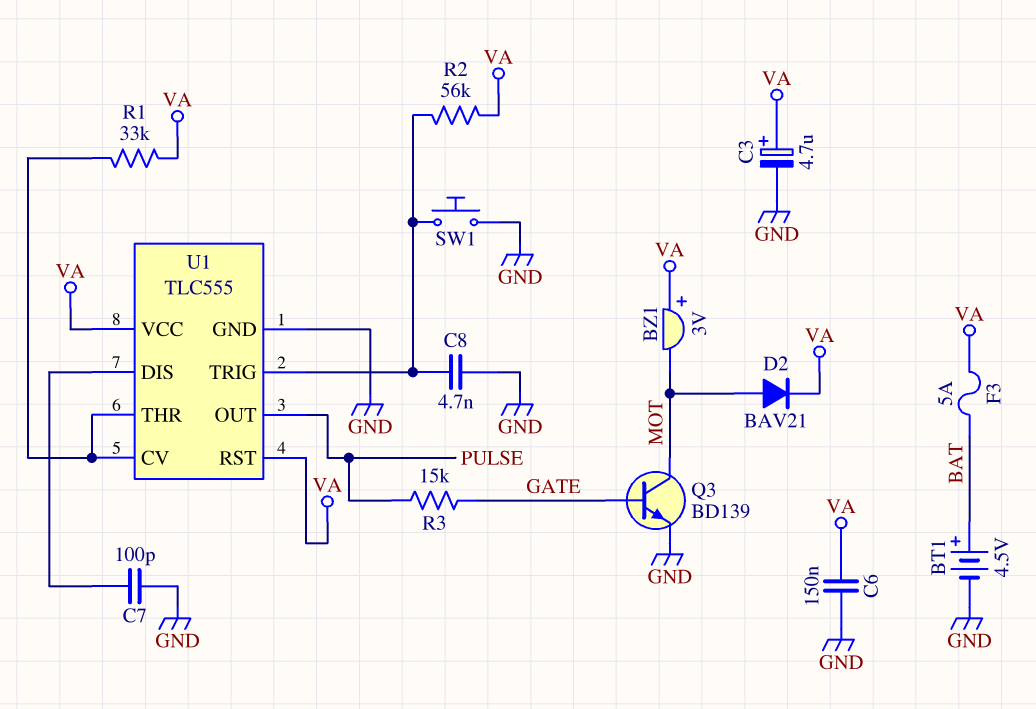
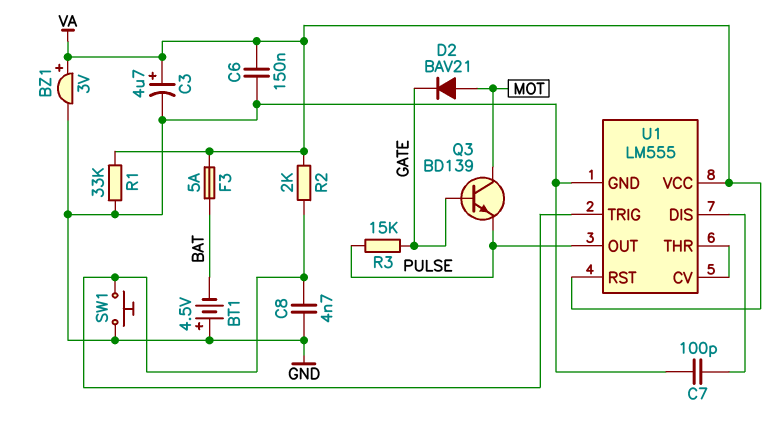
BT1: 4.5V (plus BAT, minus GND) -> 4.5V (plus GND, minus BAT)
BZ1: buzzer 3V (plus VA, minus MOT) -> buzzer 3V (plus VA, minus GND)
D2: diode BAV21 (A MOT, K VA) -> diode BAV21 (A MOT, K GATE)
Q3: NPN BD139 (B GATE, C MOT, E GND) -> NPN BD139 (B GATE, C MOT, E PULSE)
R1: 33k (U1/CV, VA) -> 33k (GND, VA)
R2: 56k (U1/TRIG, VA) -> 2k (U1/TRIG, VA)
U1: TLC555 -> LM555

